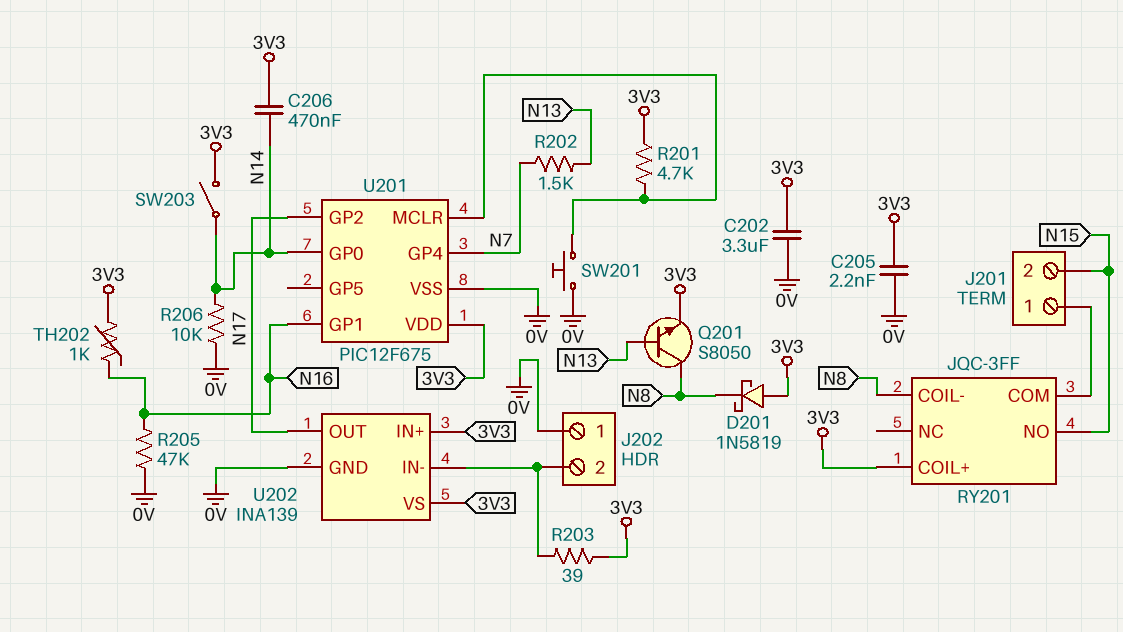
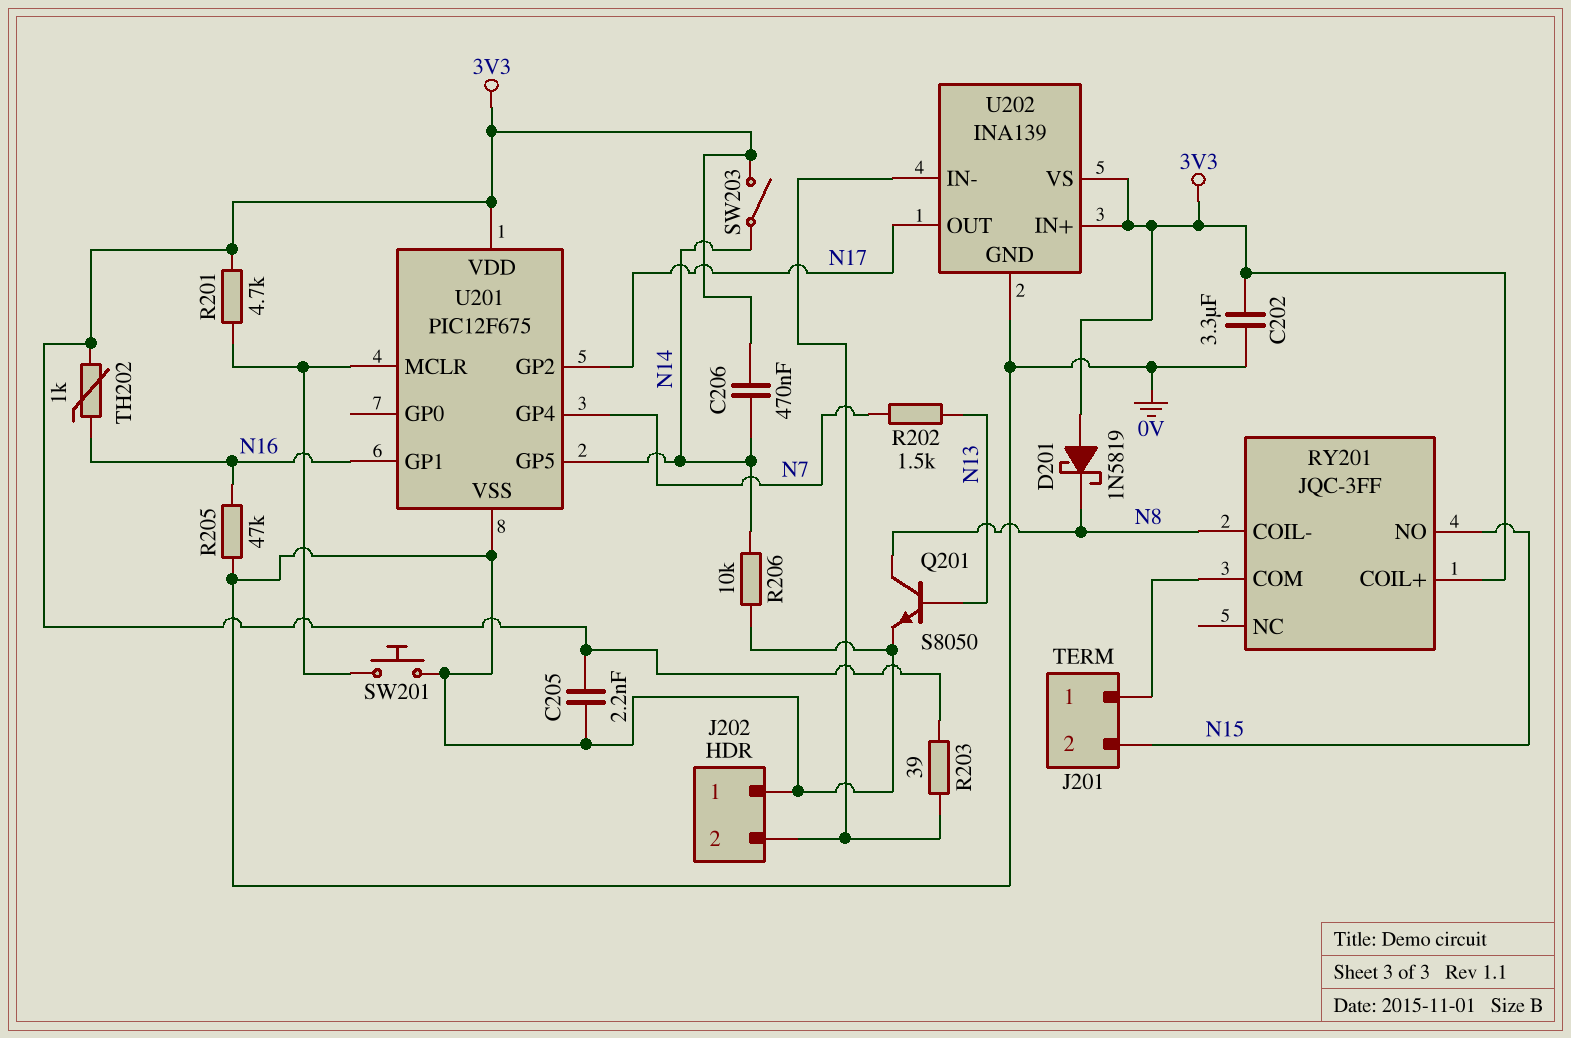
Q201: NPN S8050 (B N13, C N8, E 3V3) -> NPN S8050 (B N13, C N8, E 0V)
U201 pin GP0: N14 -> none
U201 pin GP5: none -> N14

